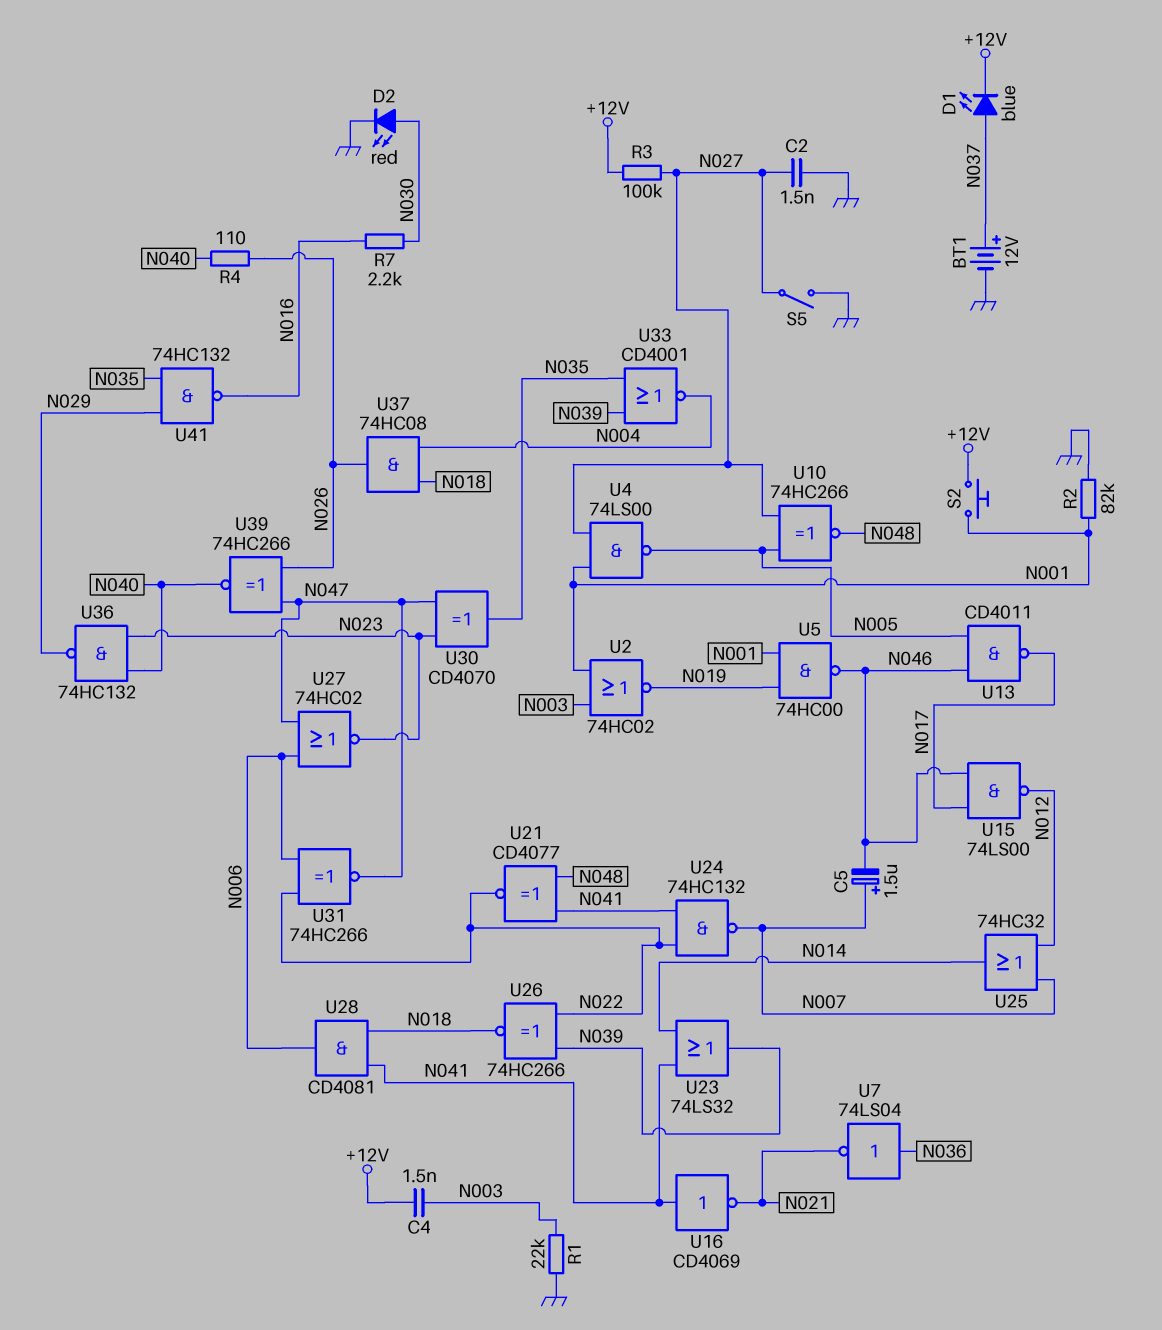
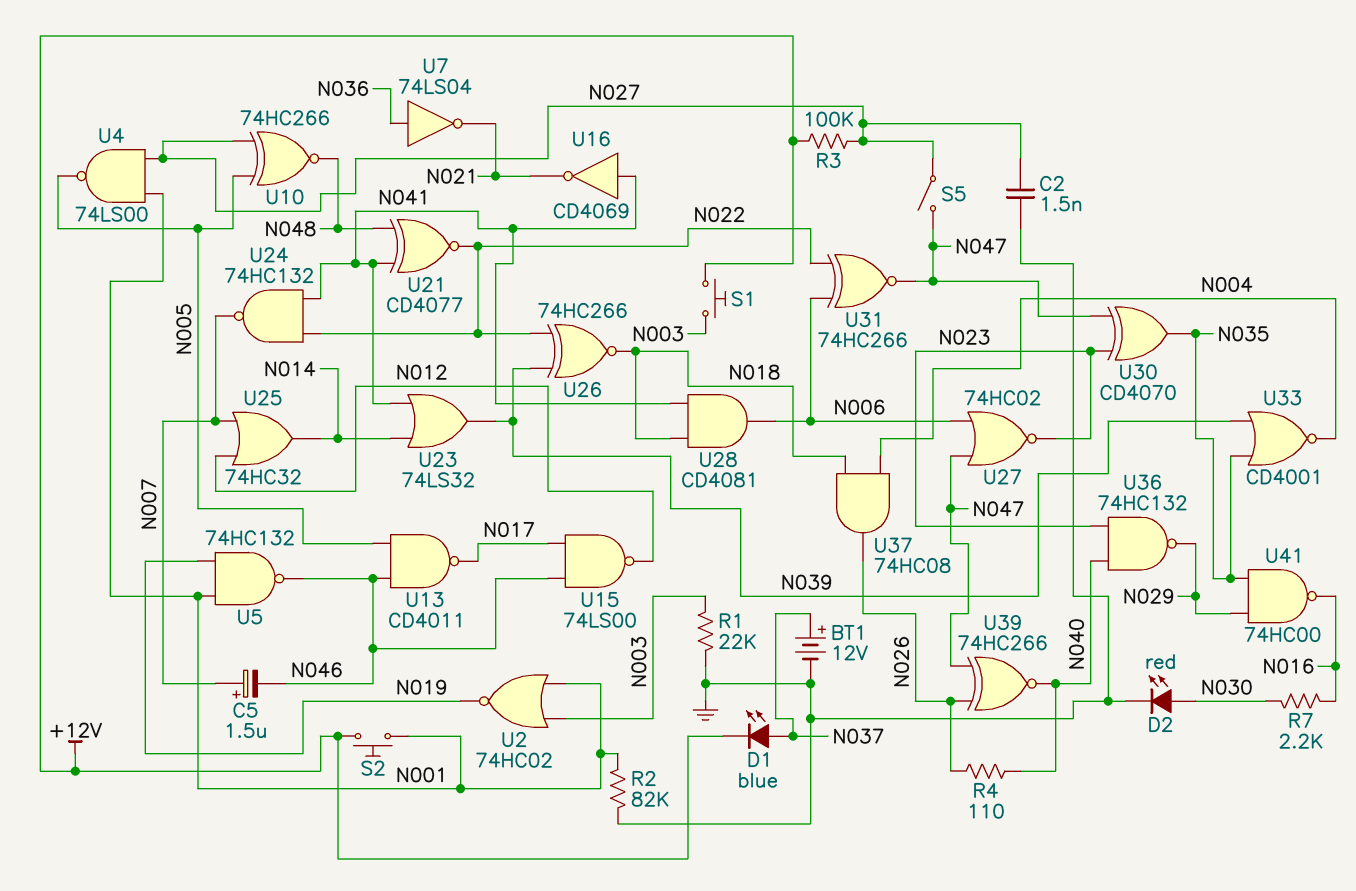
C4: 1.5nF (+12V, N003) -> none
S1: none -> button (+12V, N003)
S5: switch (GND, N027) -> switch (N027, N047)
U5: NAND 74HC00 (in N001, in N019, out N046) -> NAND 74HC132 (in N001, in N019, out N046)
U41: NAND 74HC132 (in N029, in N035, out N016) -> NAND 74HC00 (in N029, in N035, out N016)

